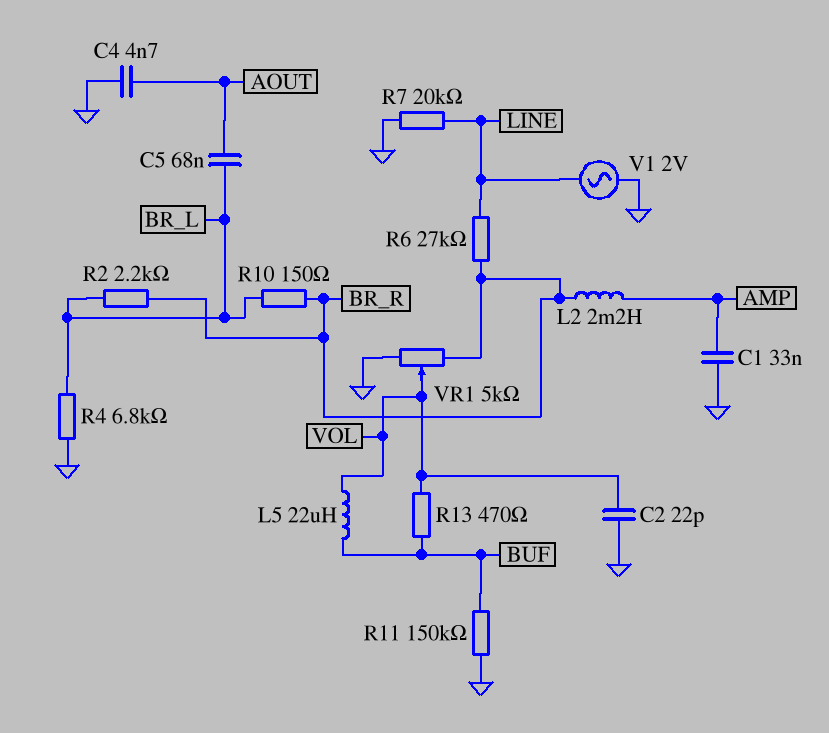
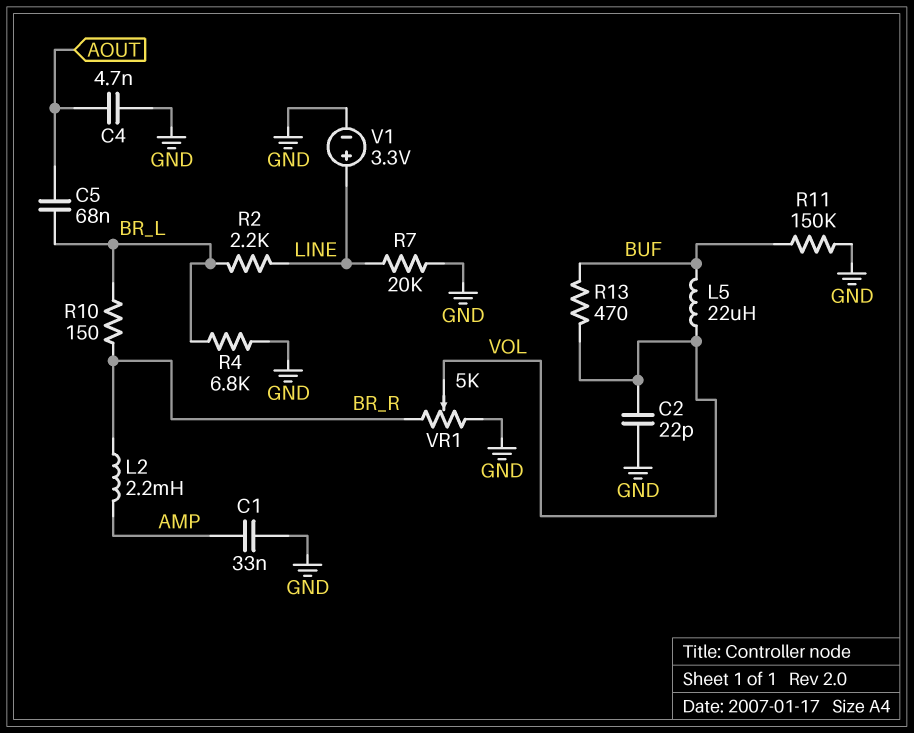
R2: 2.2k (BR_L, BR_R) -> 2.2k (BR_L, LINE)
R6: 27k (BR_R, LINE) -> none
V1: AC 2V (GND, LINE) -> 3.3V (plus LINE, minus GND)

